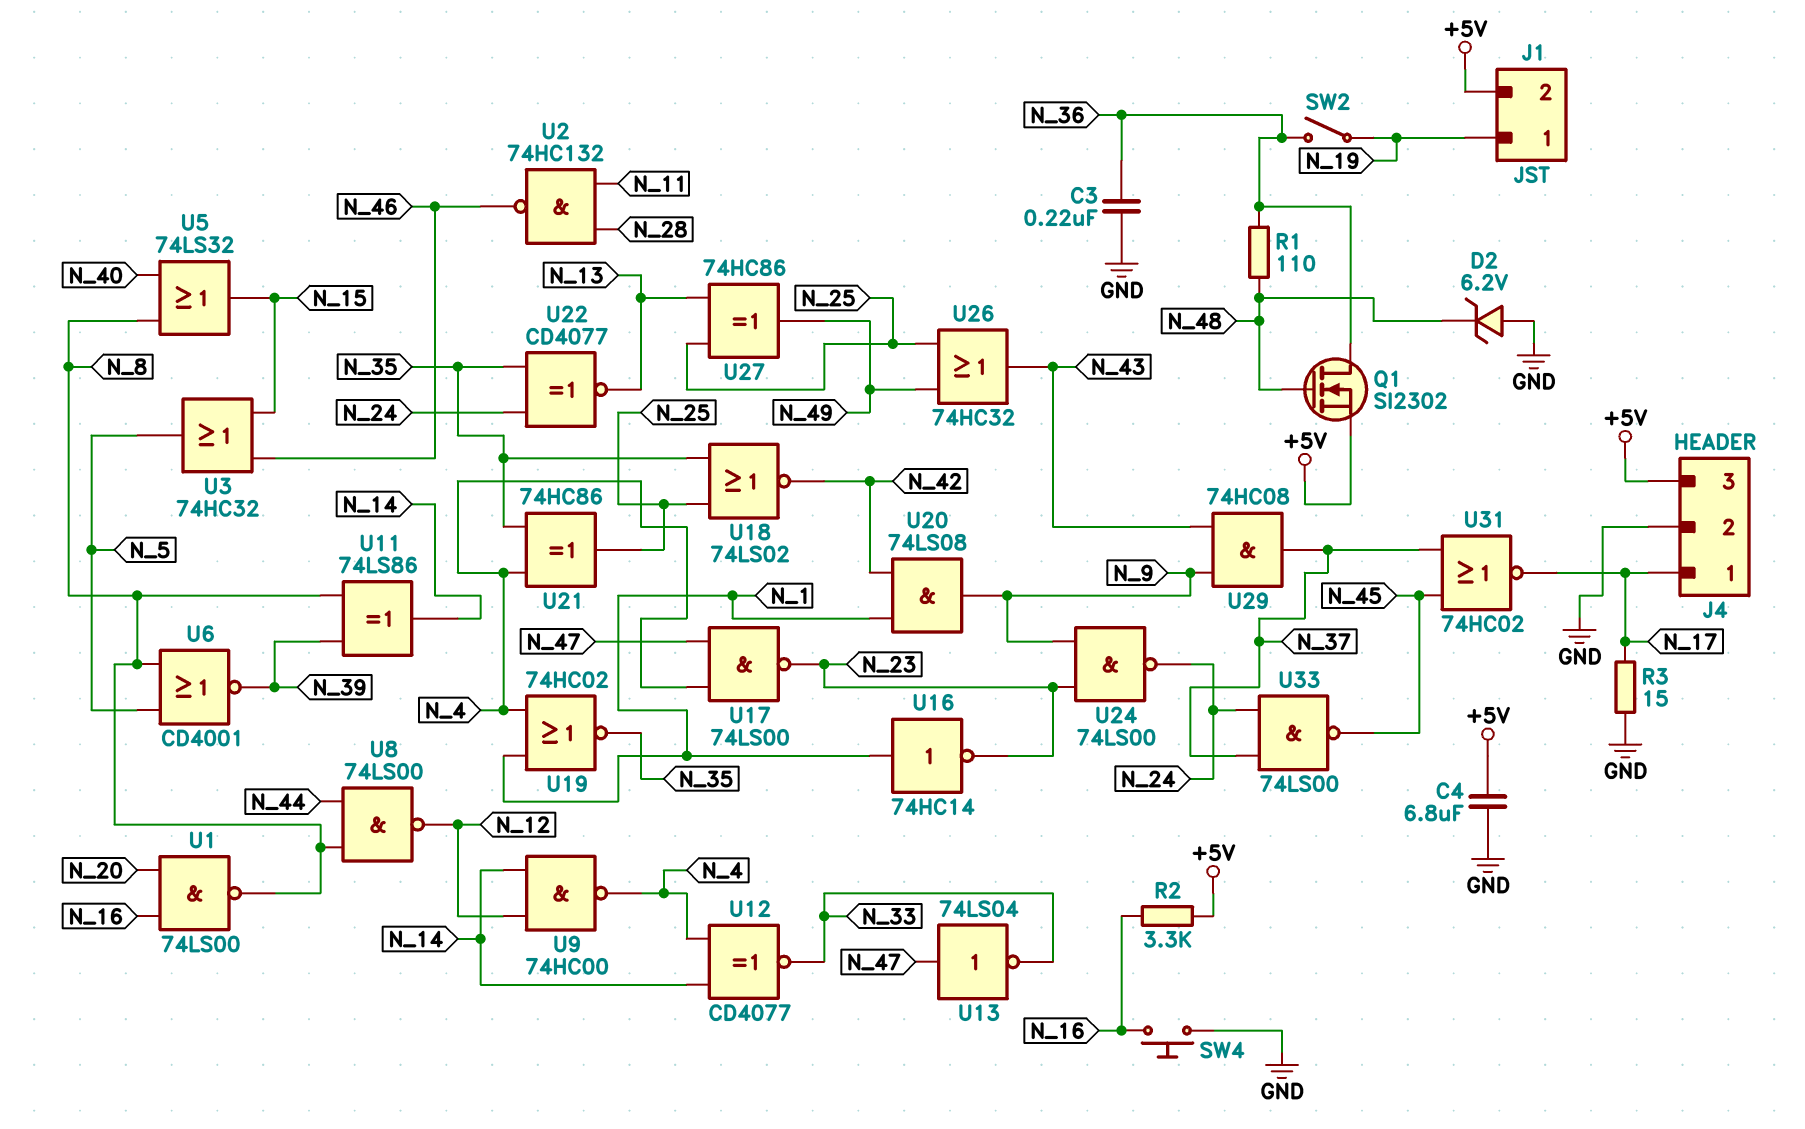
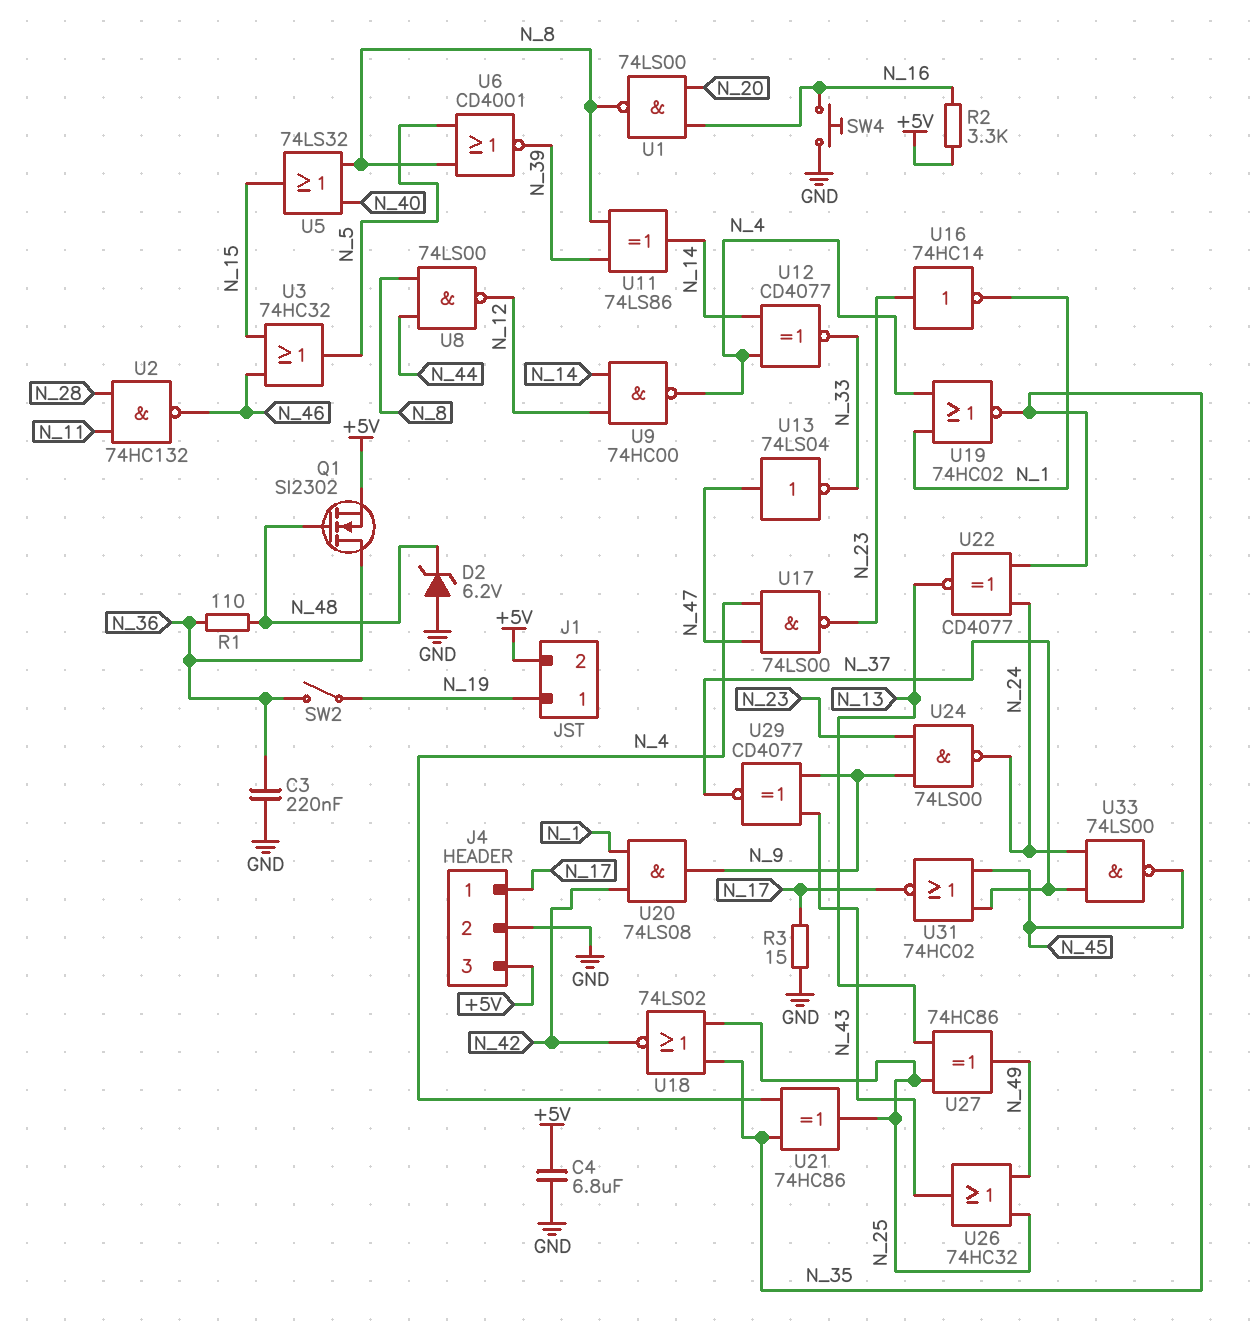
U16: NOT 74HC14 (in N_1, out N_23) -> NOT 74HC14 (in N_23, out N_1)
U29: AND 74HC08 (in N_9, in N_43, out N_37) -> XNOR CD4077 (in N_9, in N_43, out N_37)

